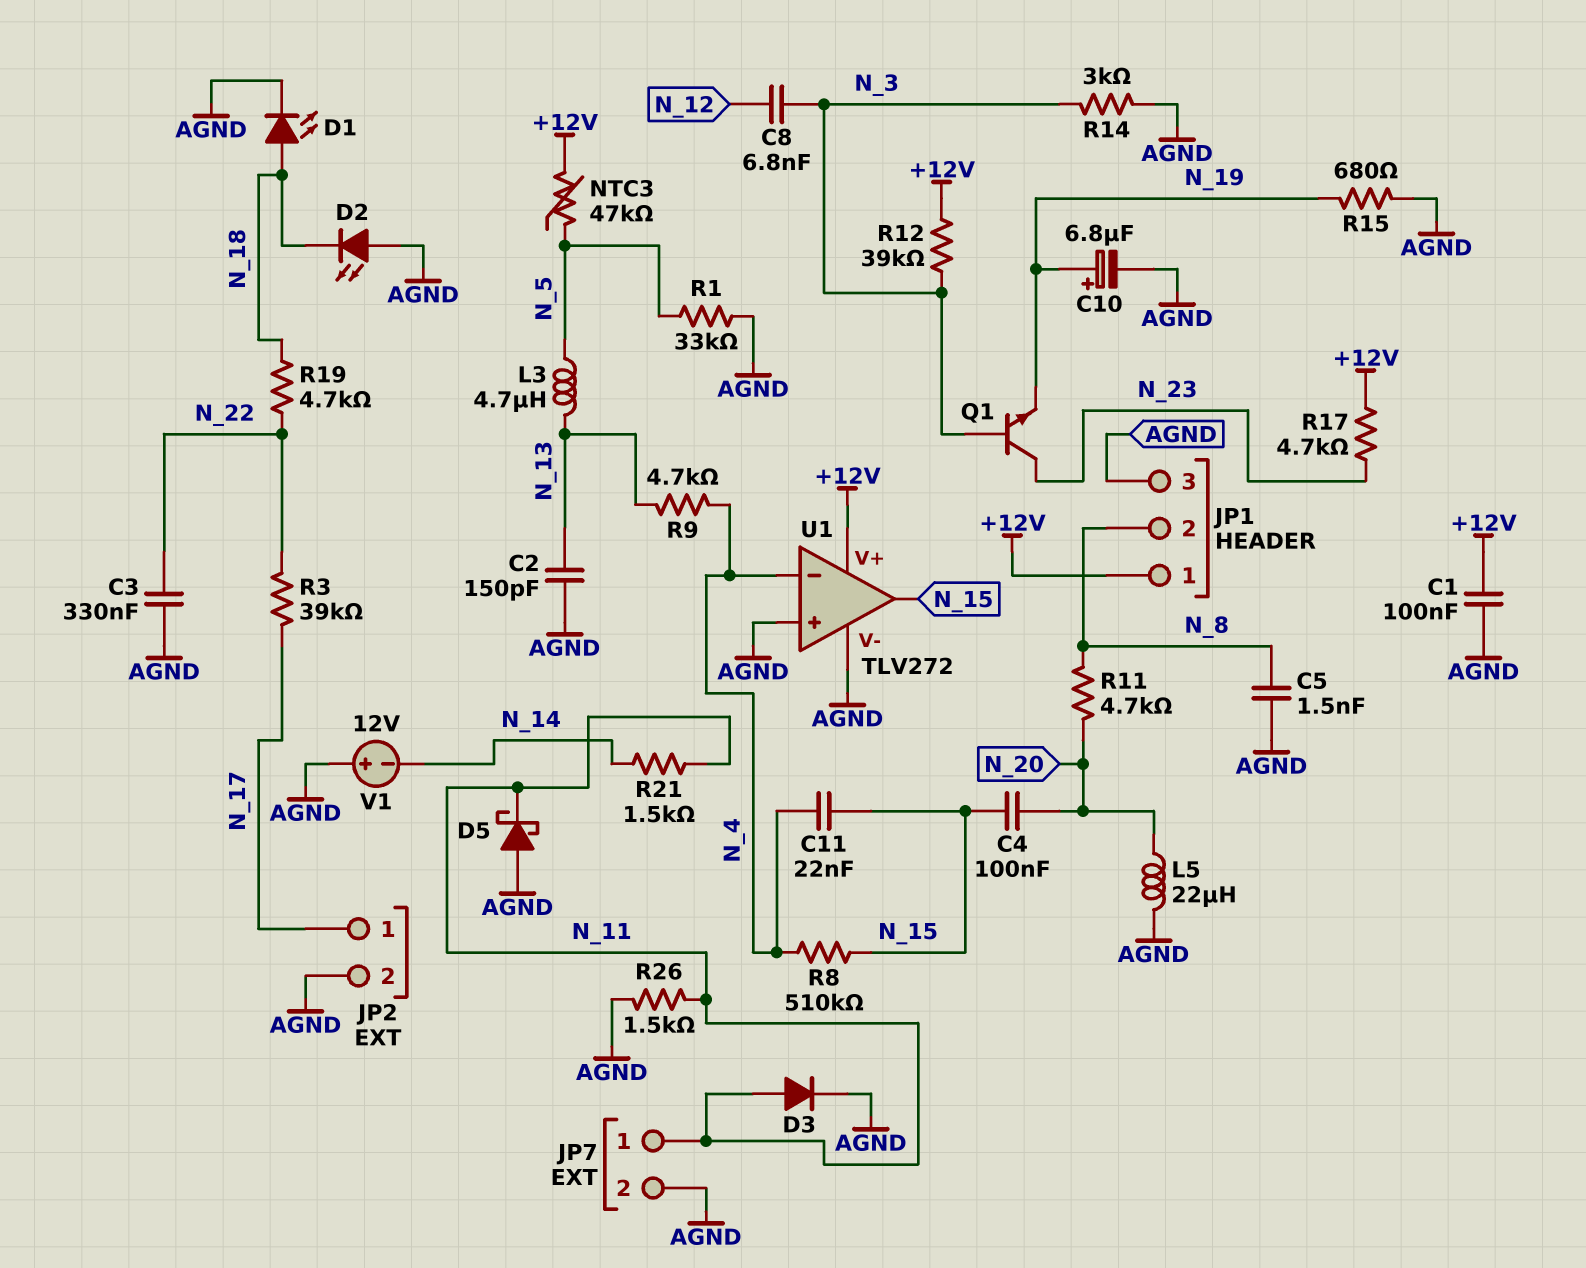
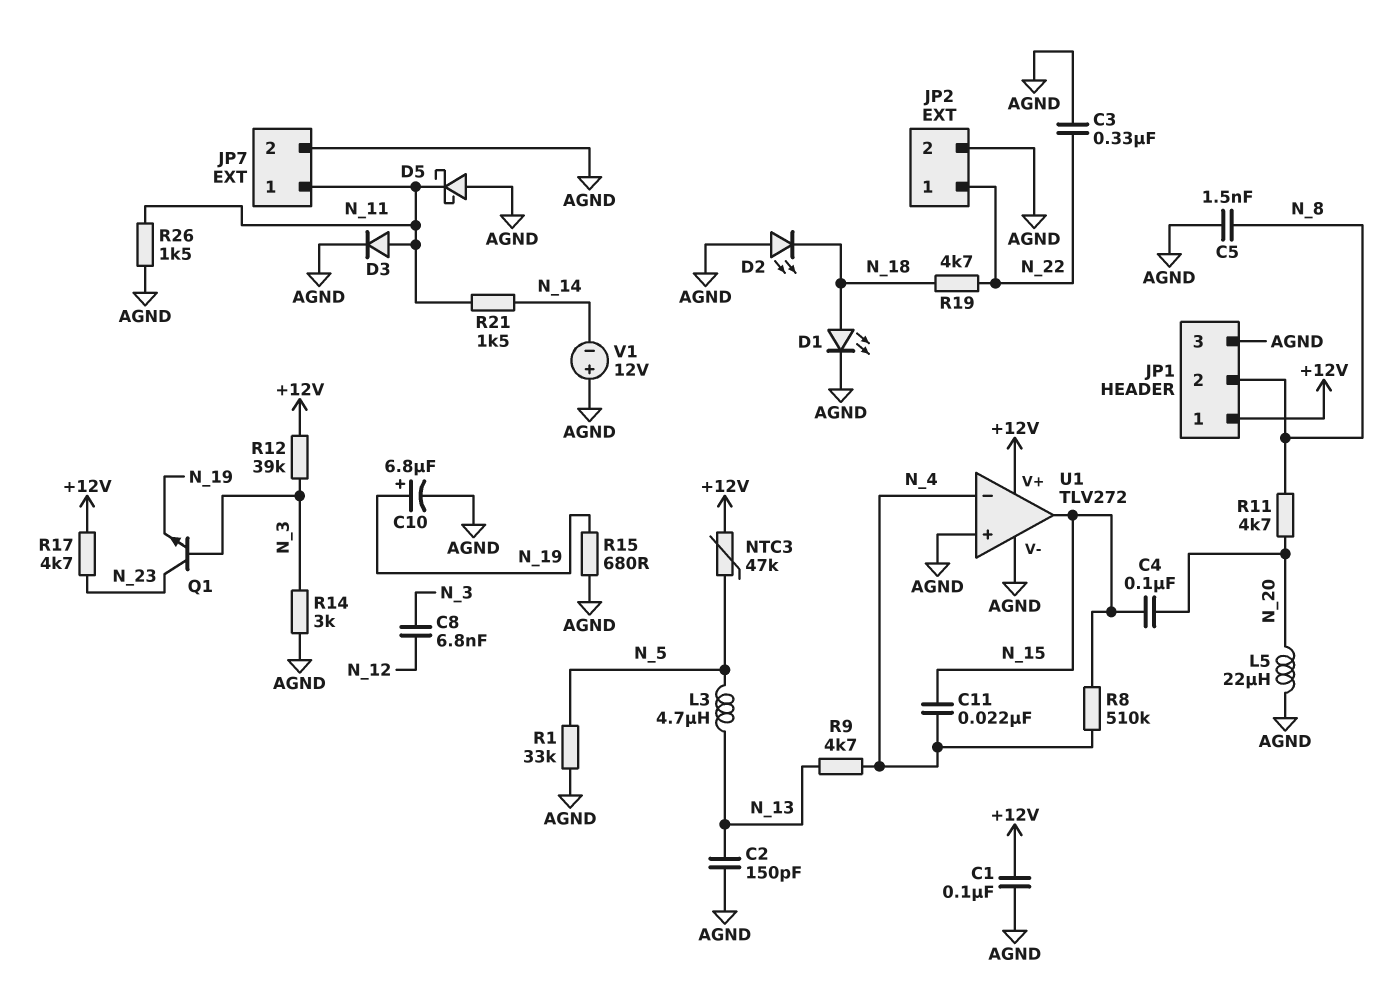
JP2 pin 1: N_17 -> N_22
R3: 39k (N_17, N_22) -> none

